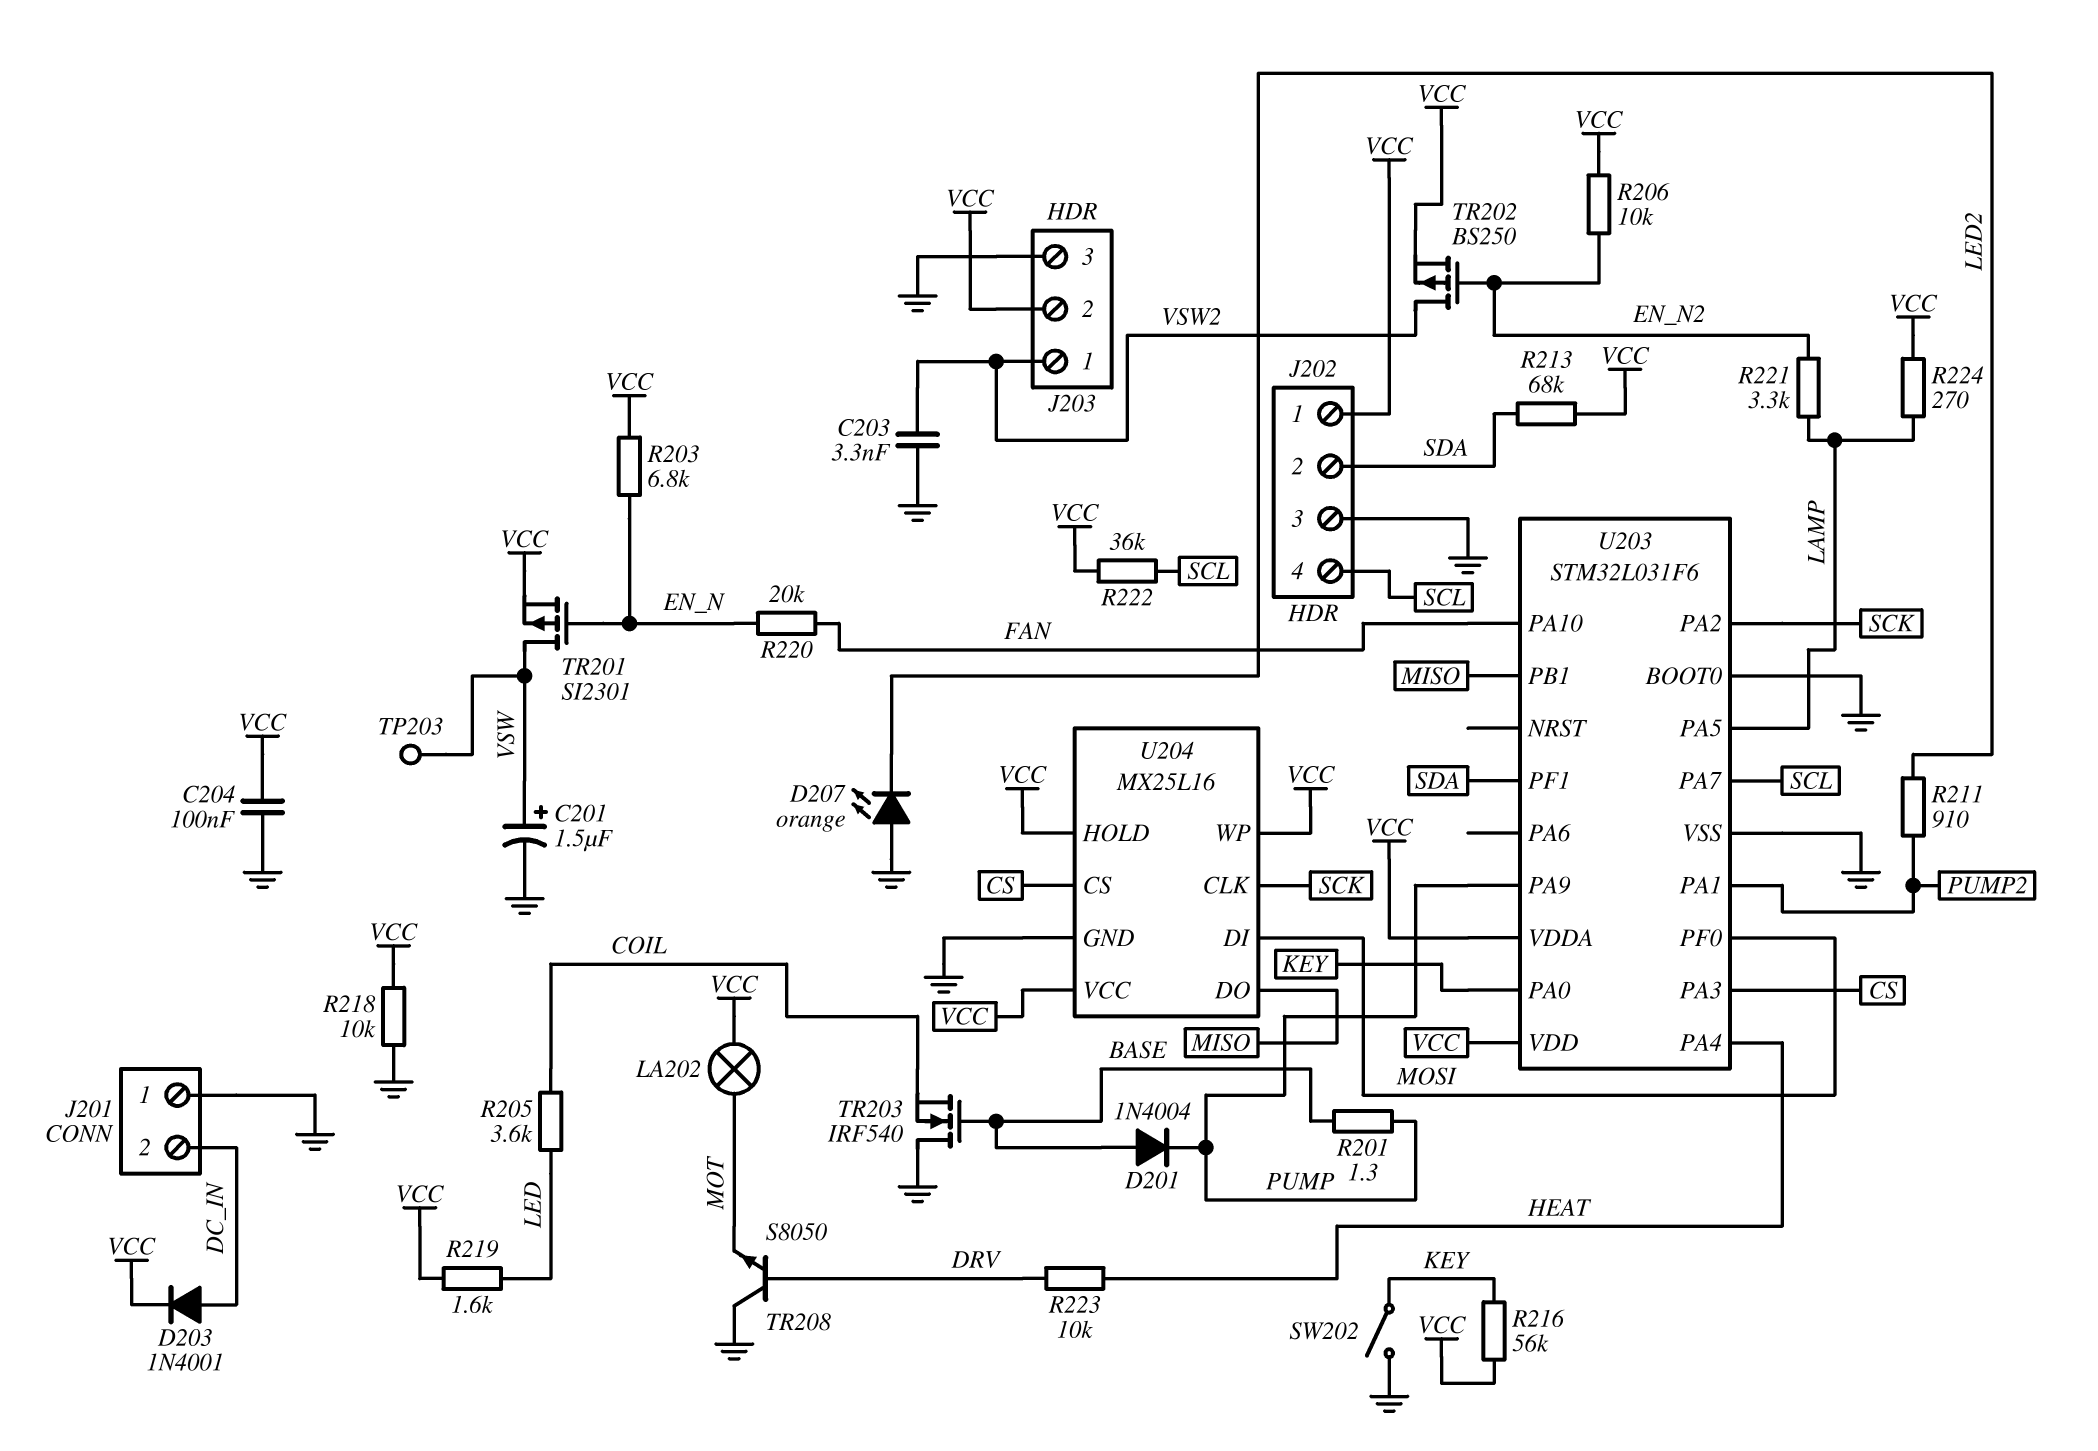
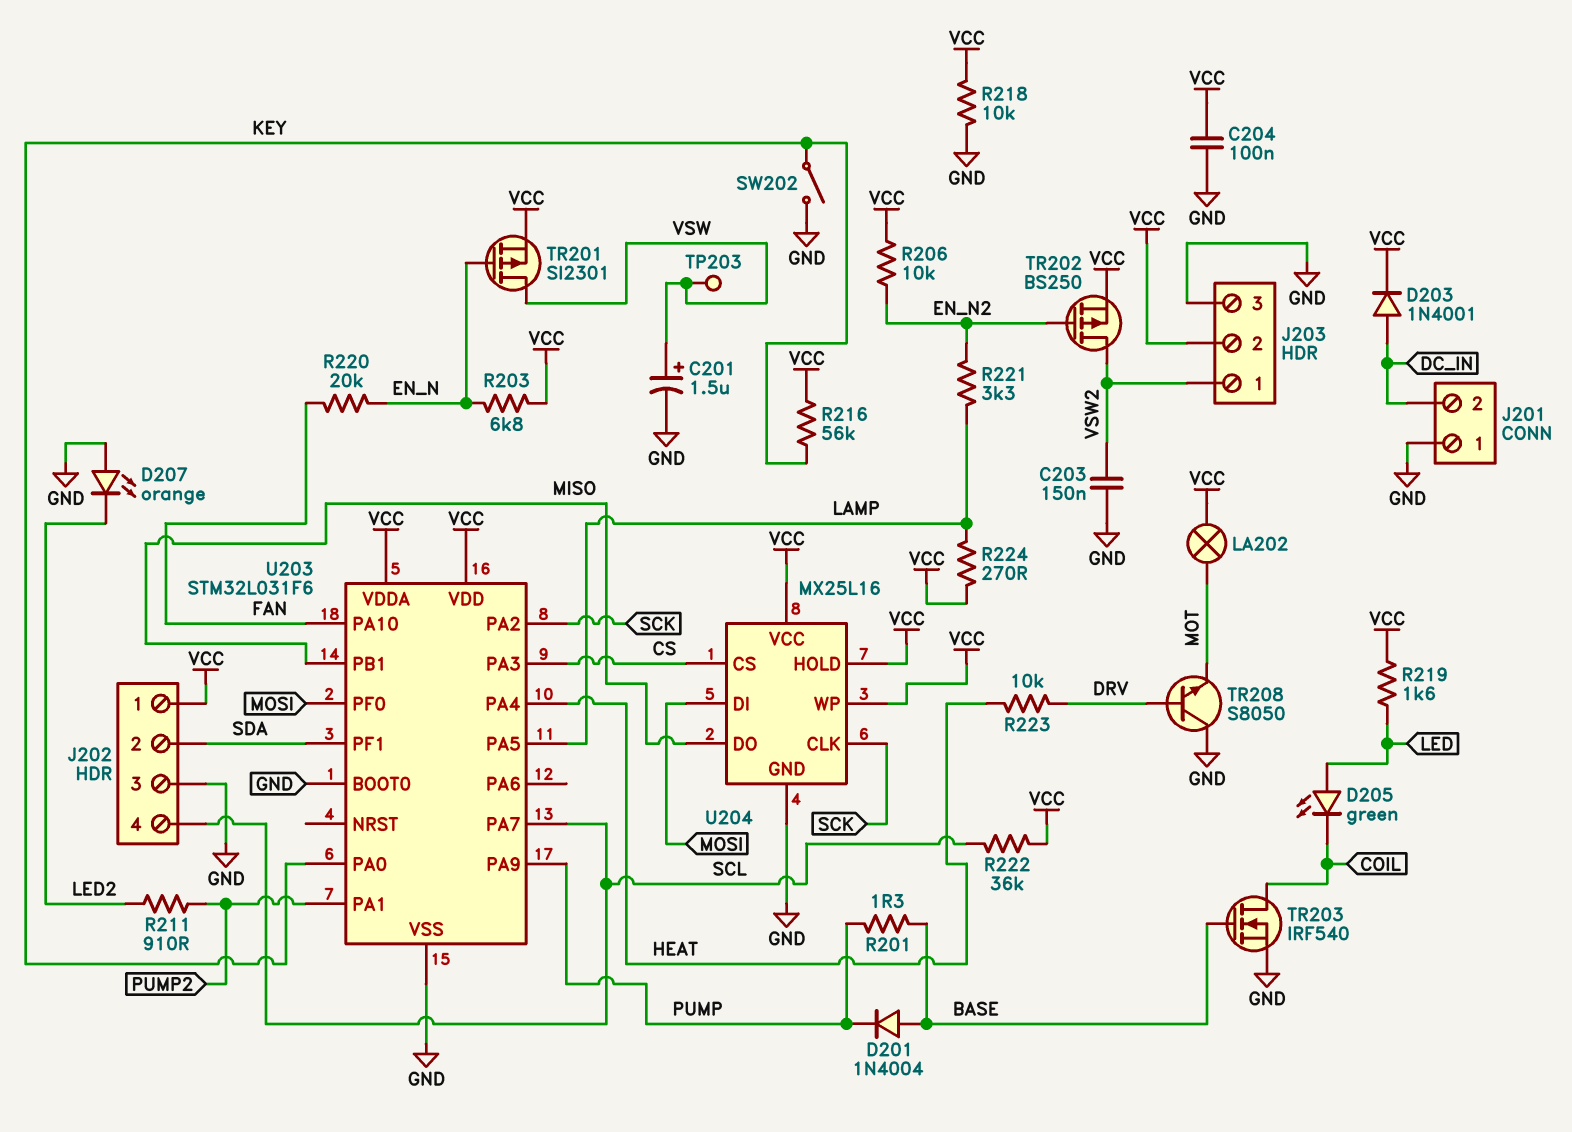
C203: 3.3nF (GND, VSW2) -> 150nF (GND, VSW2)
D205: none -> LED green (A LED, K COIL)
R205: 3.6k (COIL, LED) -> none
R213: 68k (SDA, VCC) -> none
TR203: NMOS IRF540 (G BASE, D GND, S COIL) -> NMOS IRF540 (G BASE, D COIL, S GND)

